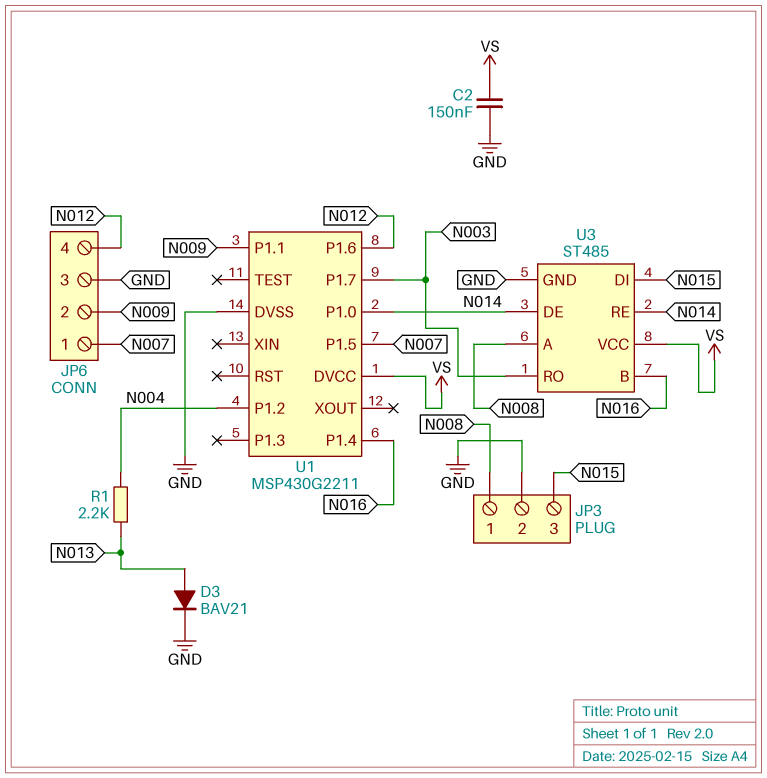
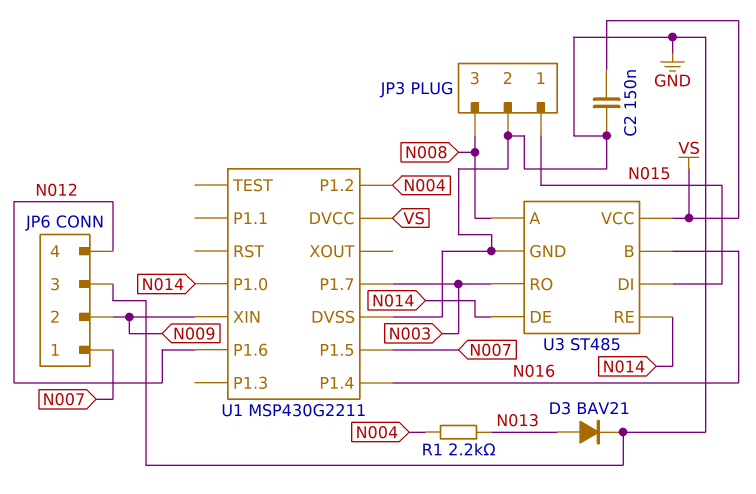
JP3 pin 1: N008 -> N015
JP3 pin 3: N015 -> N008
U1 pin P1.1: N009 -> none
U1 pin XIN: none -> N009

